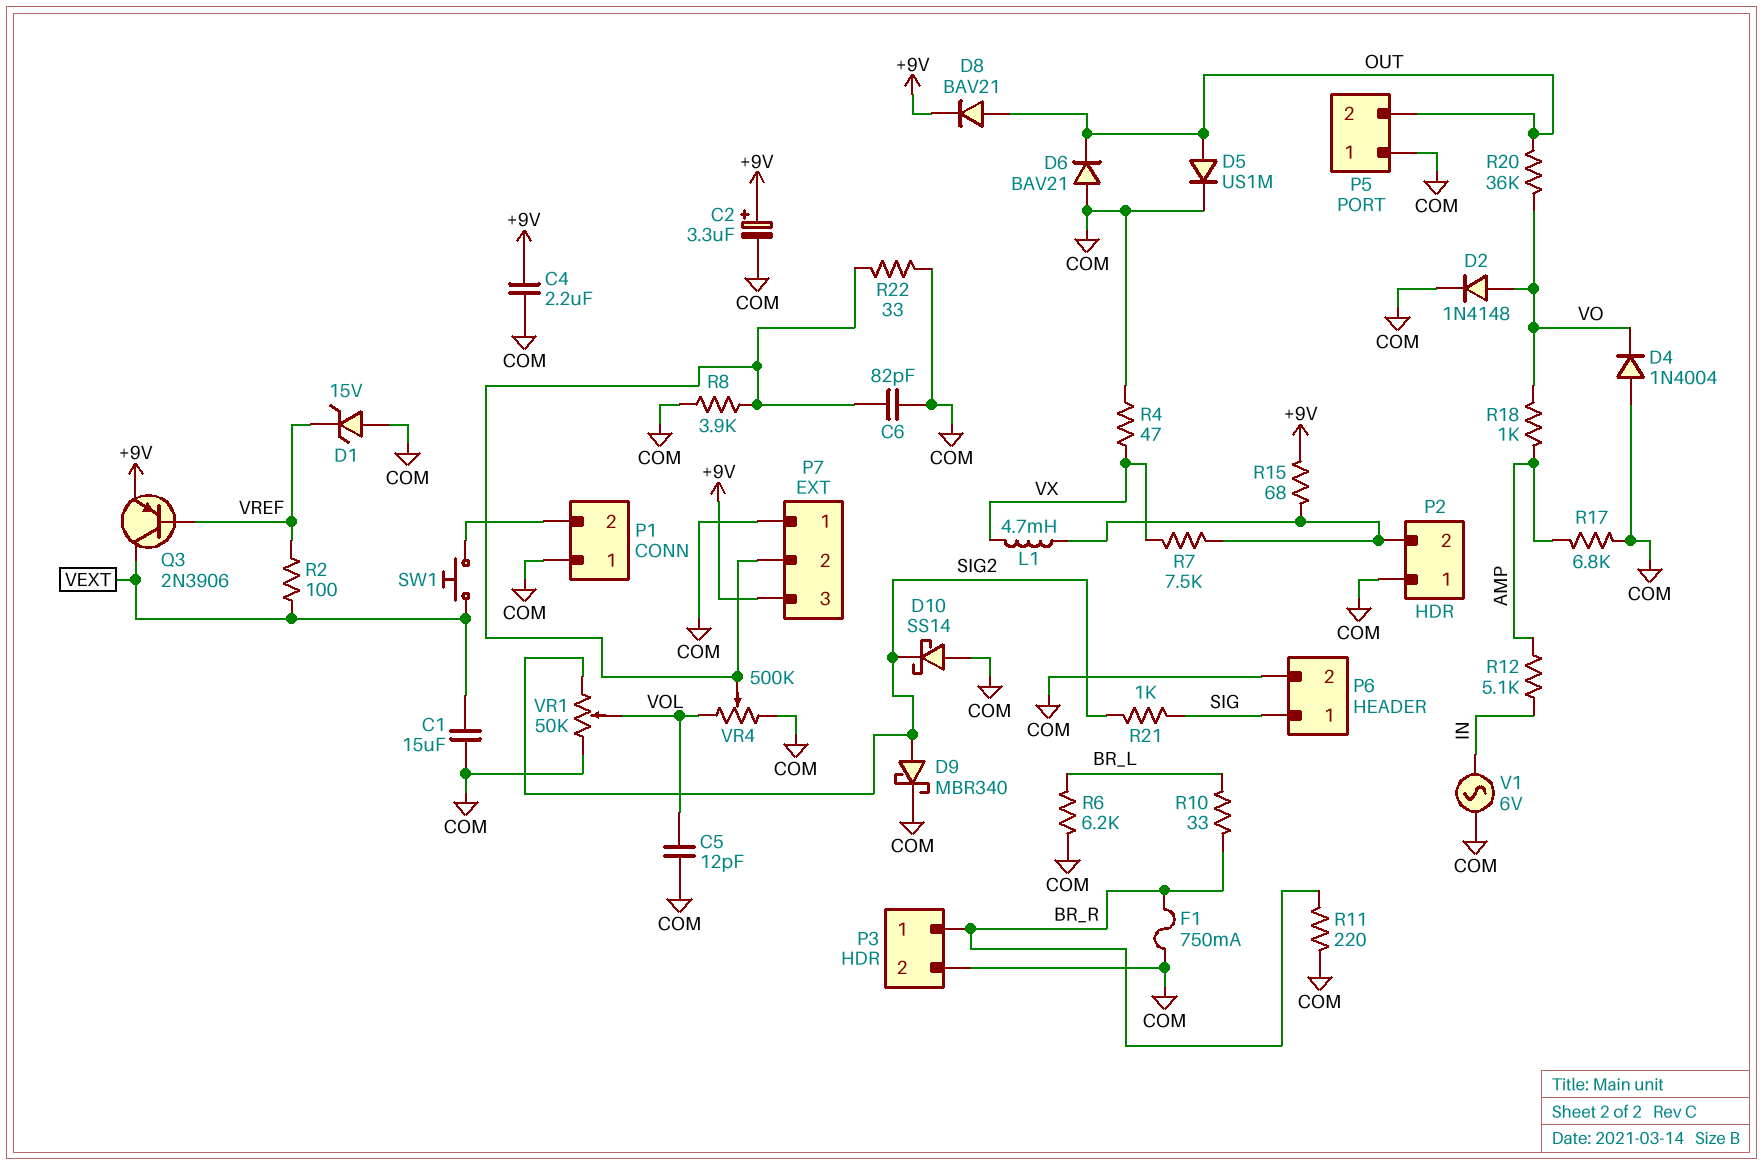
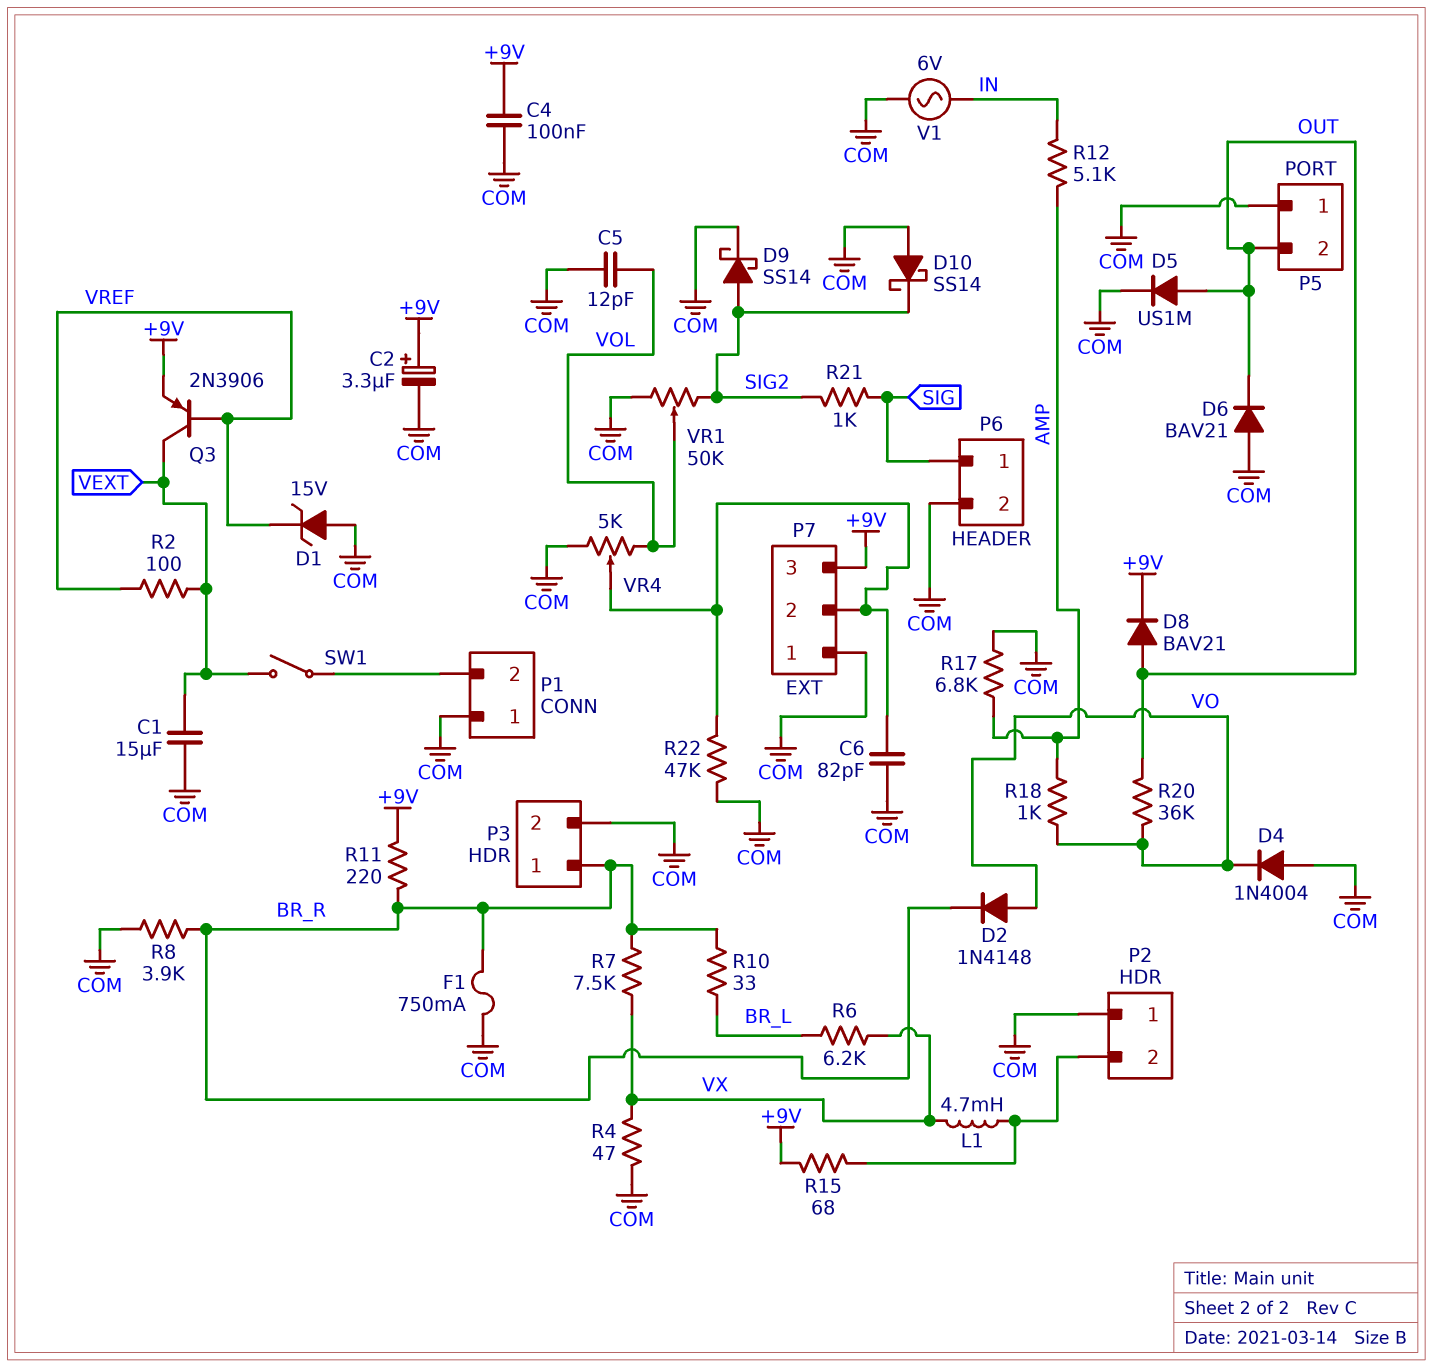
C4: 2.2uF (+9V, COM) -> 100nF (+9V, COM)
D2: diode 1N4148 (A VO, K COM) -> diode 1N4148 (A VO, K BR_R)
D9: schottky MBR340 (A SIG2, K COM) -> schottky SS14 (A SIG2, K COM)
R6: 6.2k (BR_L, COM) -> 6.2k (BR_L, VX)
R7: 7.5k (P2/2, VX) -> 7.5k (BR_R, VX)
R8: 3.9k (COM, P7/2) -> 3.9k (BR_R, COM)
R11: 220 (BR_R, COM) -> 220 (+9V, BR_R)
R22: 33 (COM, P7/2) -> 47k (COM, P7/2)
SW1: button (P1/2, VEXT) -> switch (P1/2, VEXT)
VR4: 500k (COM, VOL, wiper P7/2) -> 5k (COM, VOL, wiper P7/2)

